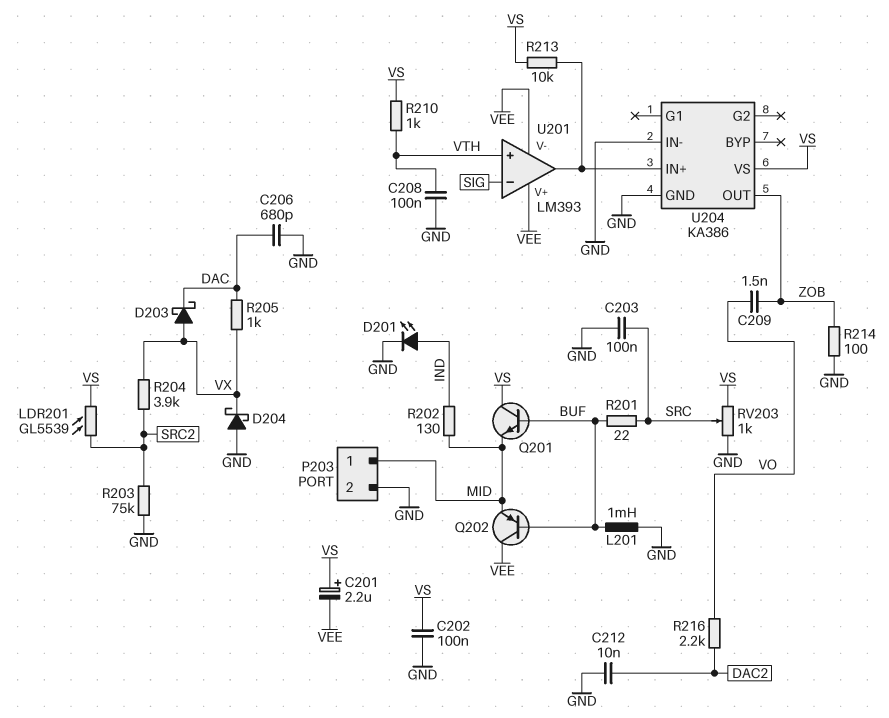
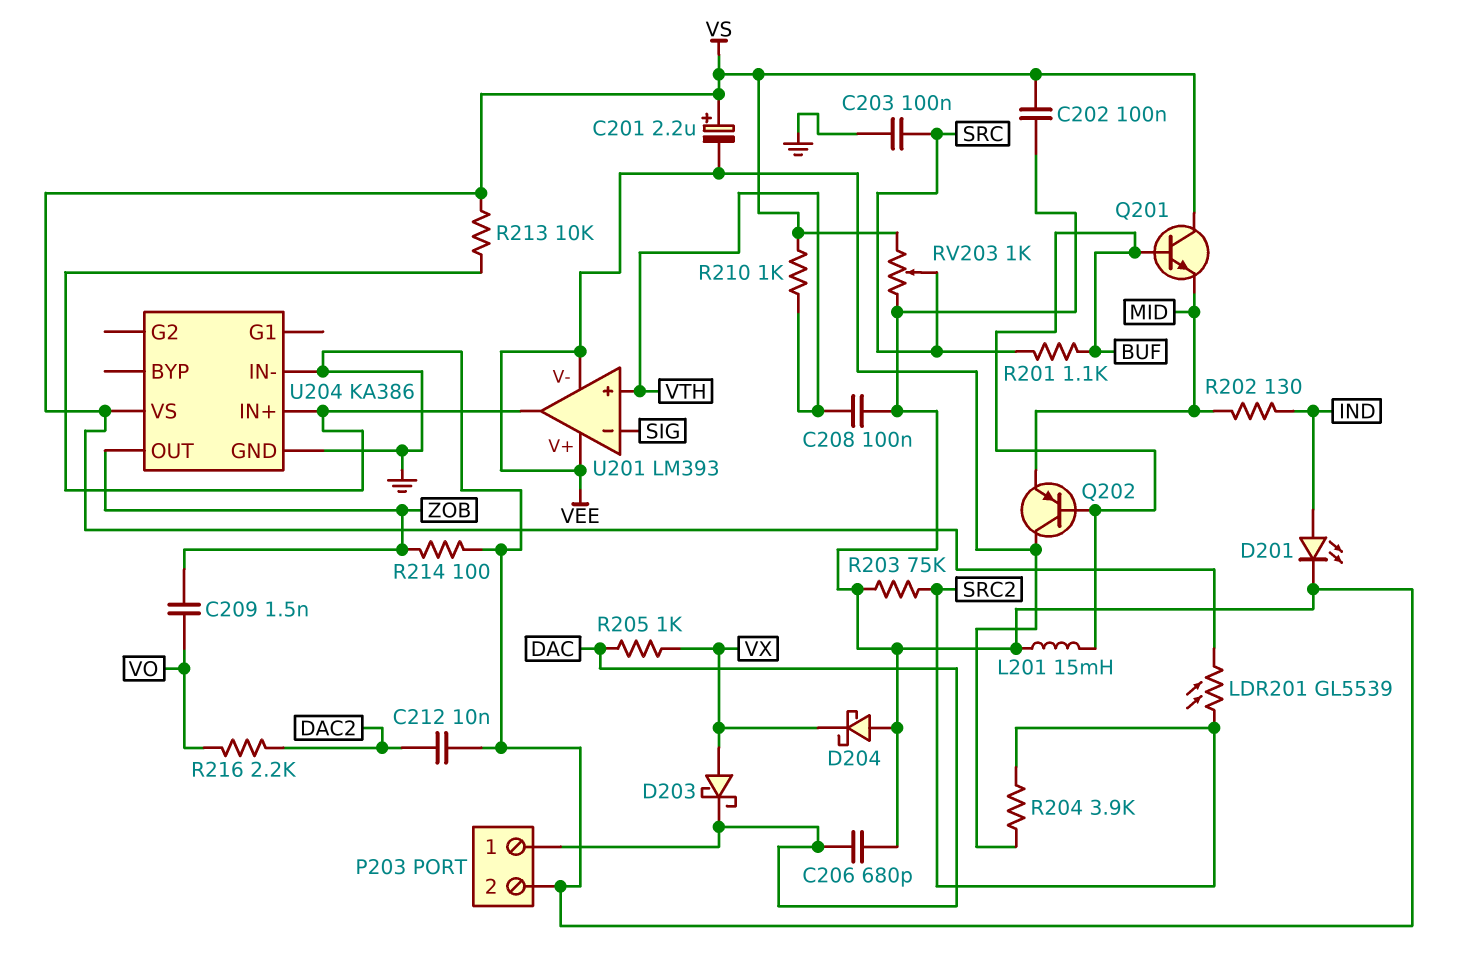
L201: 1mH (BUF, GND) -> 15mH (BUF, GND)
P203 pin 1: MID -> DAC
R201: 22 (BUF, SRC) -> 1.1k (BUF, SRC)
R204: 3.9k (SRC2, VX) -> 3.9k (SRC2, VEE)

